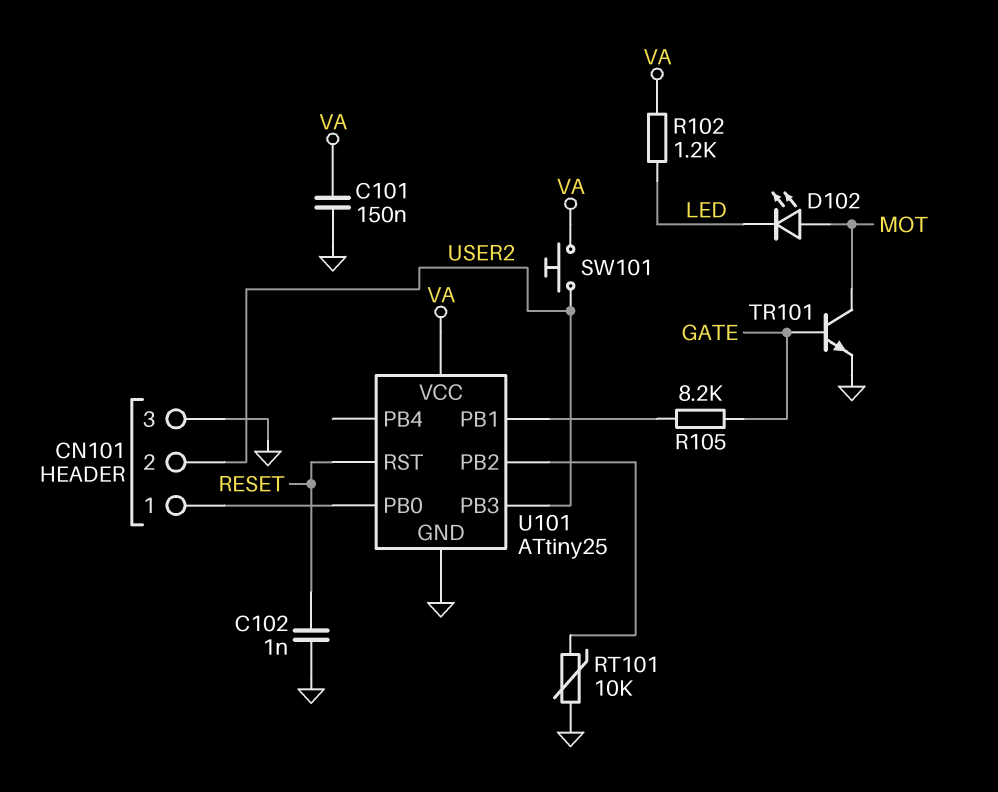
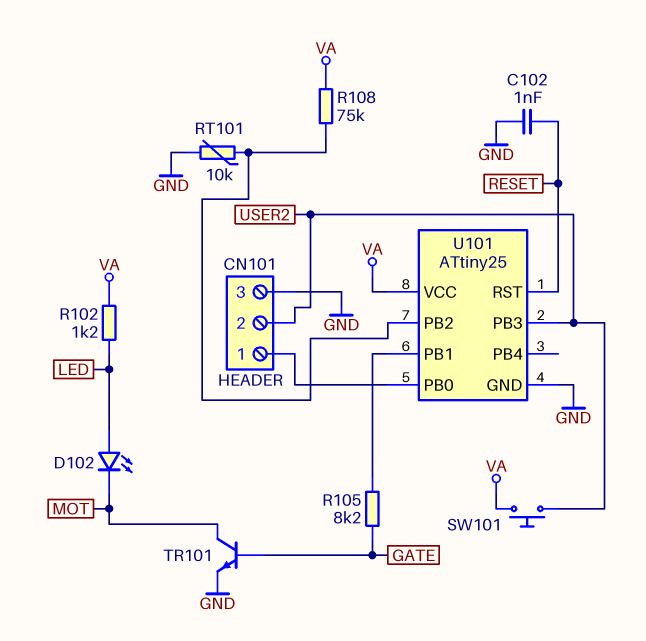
C101: 150nF (GND, VA) -> none
D102: LED (A MOT, K LED) -> LED (A LED, K MOT)
R108: none -> 75k (U101/PB2, VA)

